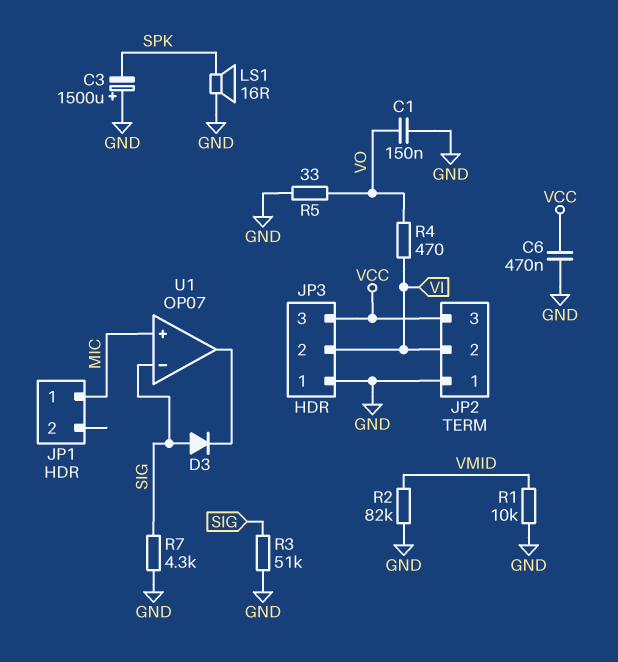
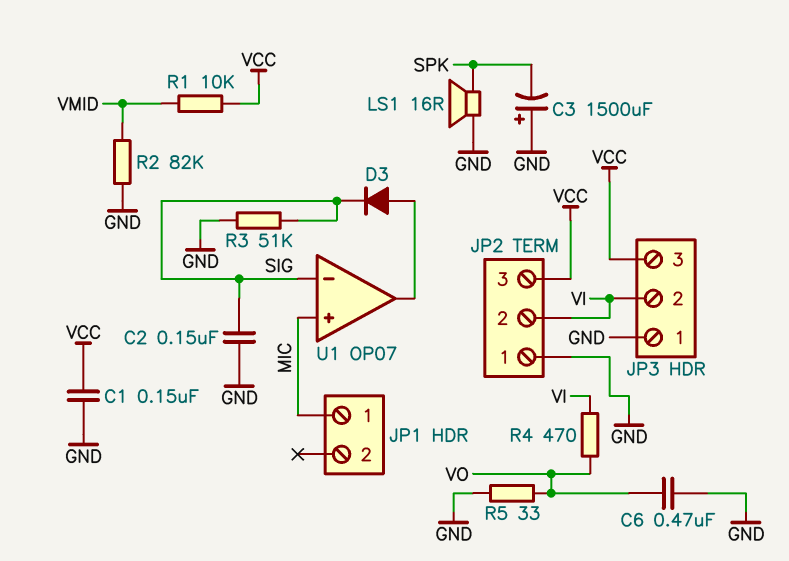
C1: 150nF (GND, VO) -> 150nF (GND, VCC)
C2: none -> 150nF (GND, SIG)
C6: 470nF (GND, VCC) -> 470nF (GND, VO)
D3: diode (A SIG, K U1/out) -> diode (A U1/out, K SIG)
R1: 10k (GND, VMID) -> 10k (VCC, VMID)
R7: 4.3k (GND, SIG) -> none

